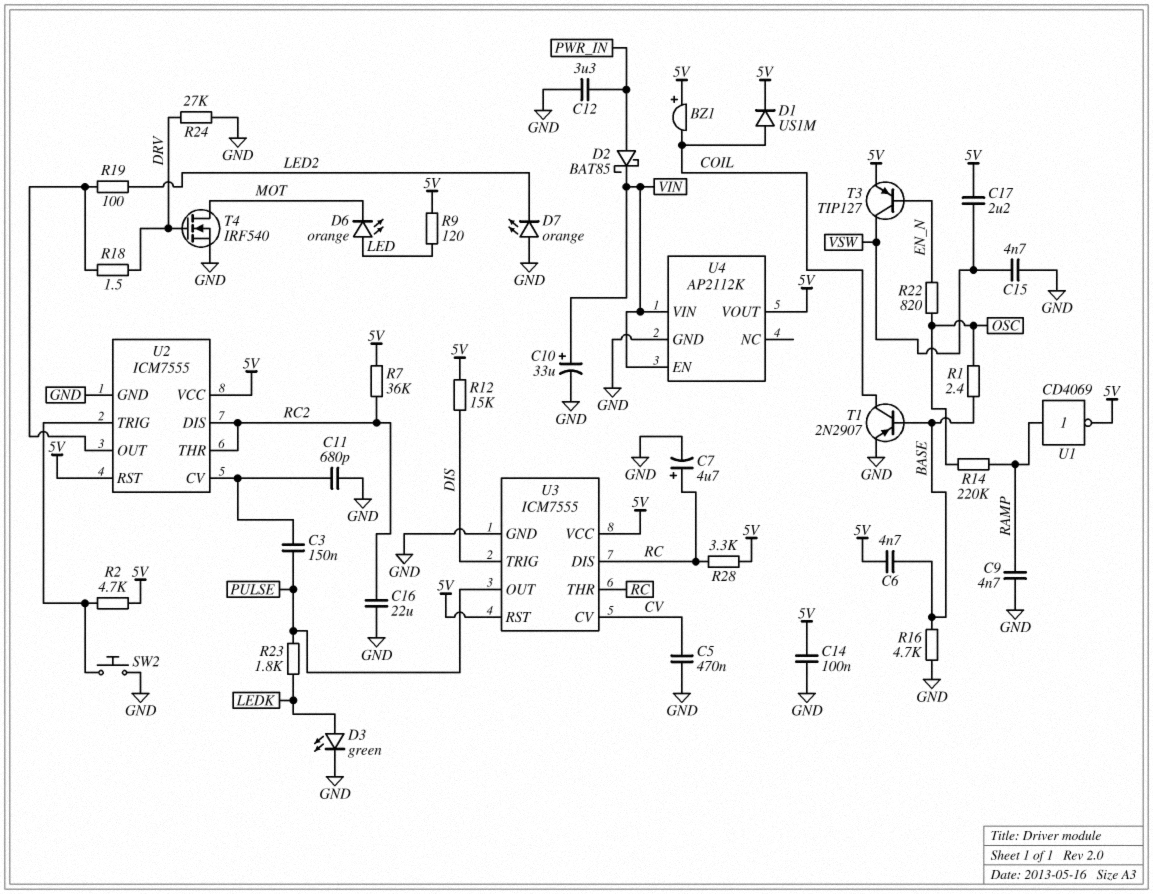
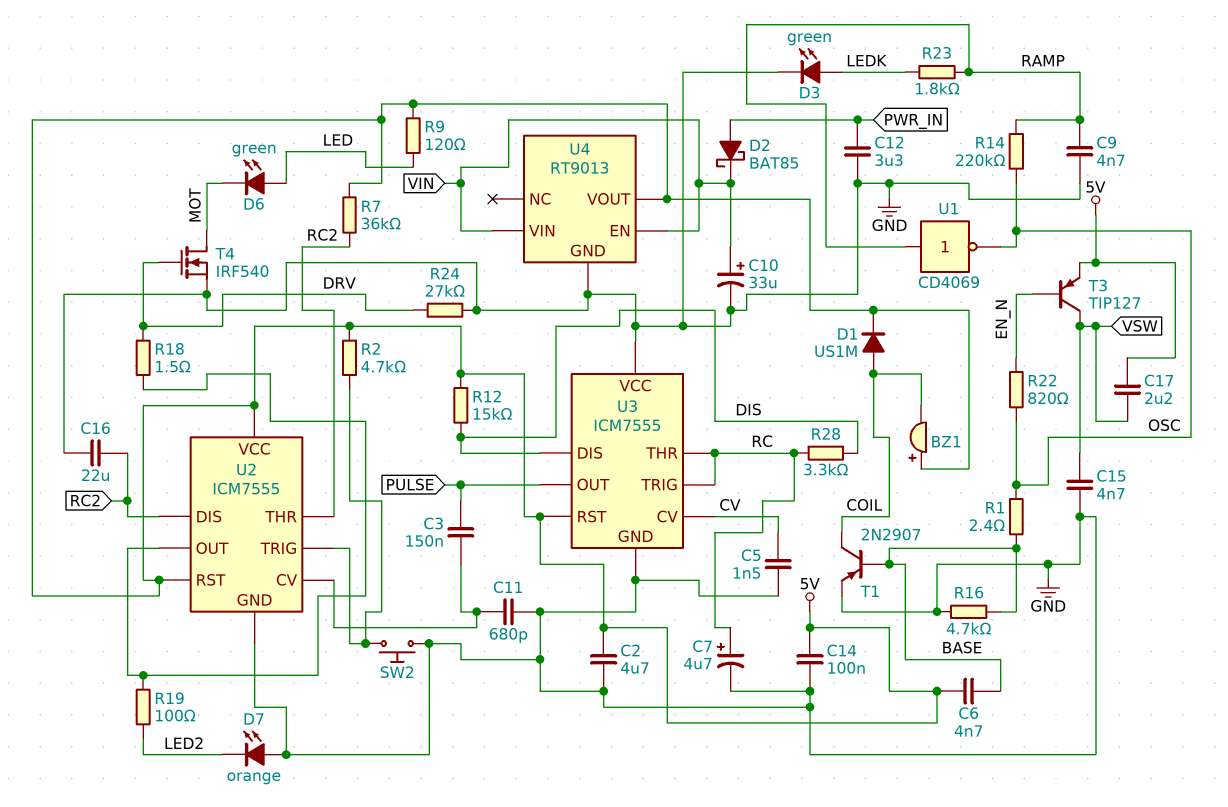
C2: none -> 4.7uF (5V, GND)
C5: 470nF (CV, GND) -> 1.5nF (CV, GND)
D6: LED orange (A LED, K MOT) -> LED green (A LED, K MOT)
R23: 1.8k (LEDK, PULSE) -> 1.8k (LEDK, RAMP)
R28: 3.3k (5V, RC) -> 3.3k (DIS, RC)
U1: NOT CD4069 (in RAMP, out 5V) -> NOT CD4069 (in RAMP, out OSC)
U3 pin DIS: RC -> DIS
U3 pin TRIG: DIS -> RC
U3 pin VCC: 5V -> GND
U4: AP2112K -> RT9013

